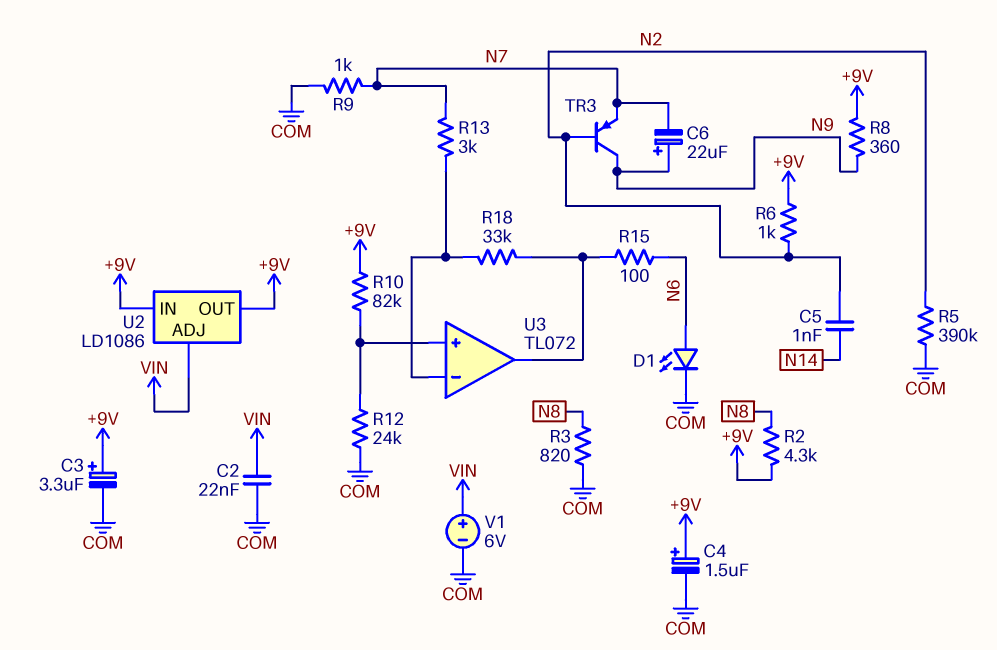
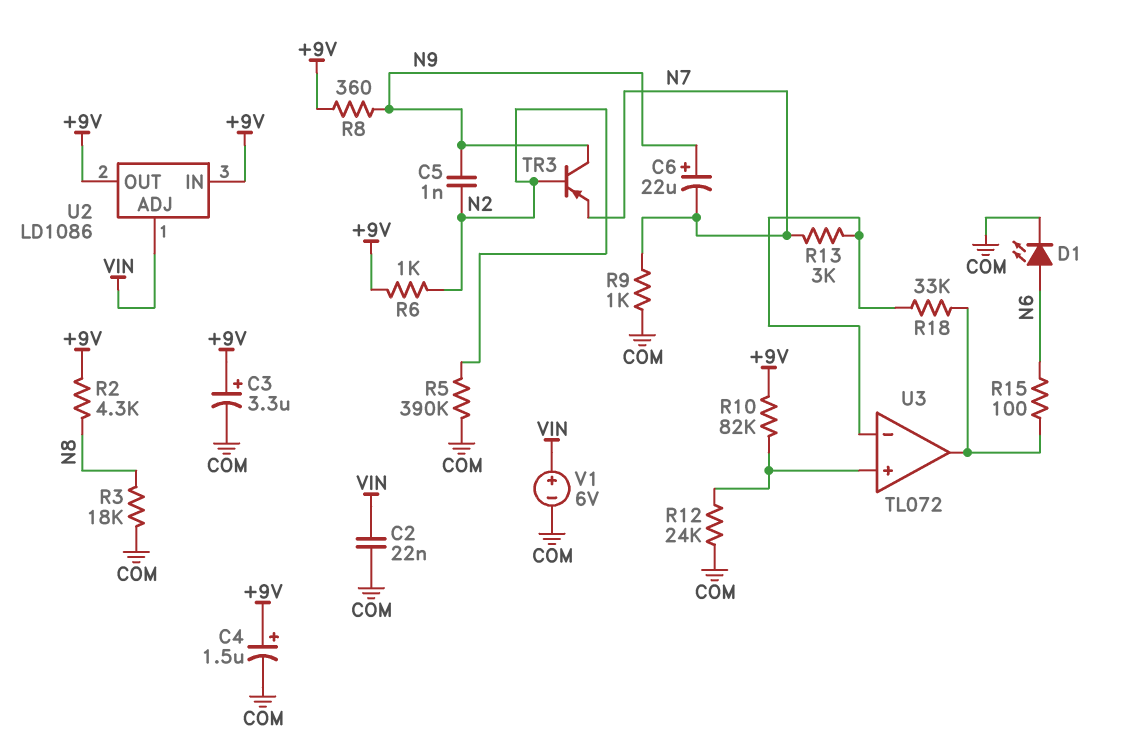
C5: 1nF (N2, N14) -> 1nF (N2, N9)
R3: 820 (COM, N8) -> 18k (COM, N8)

